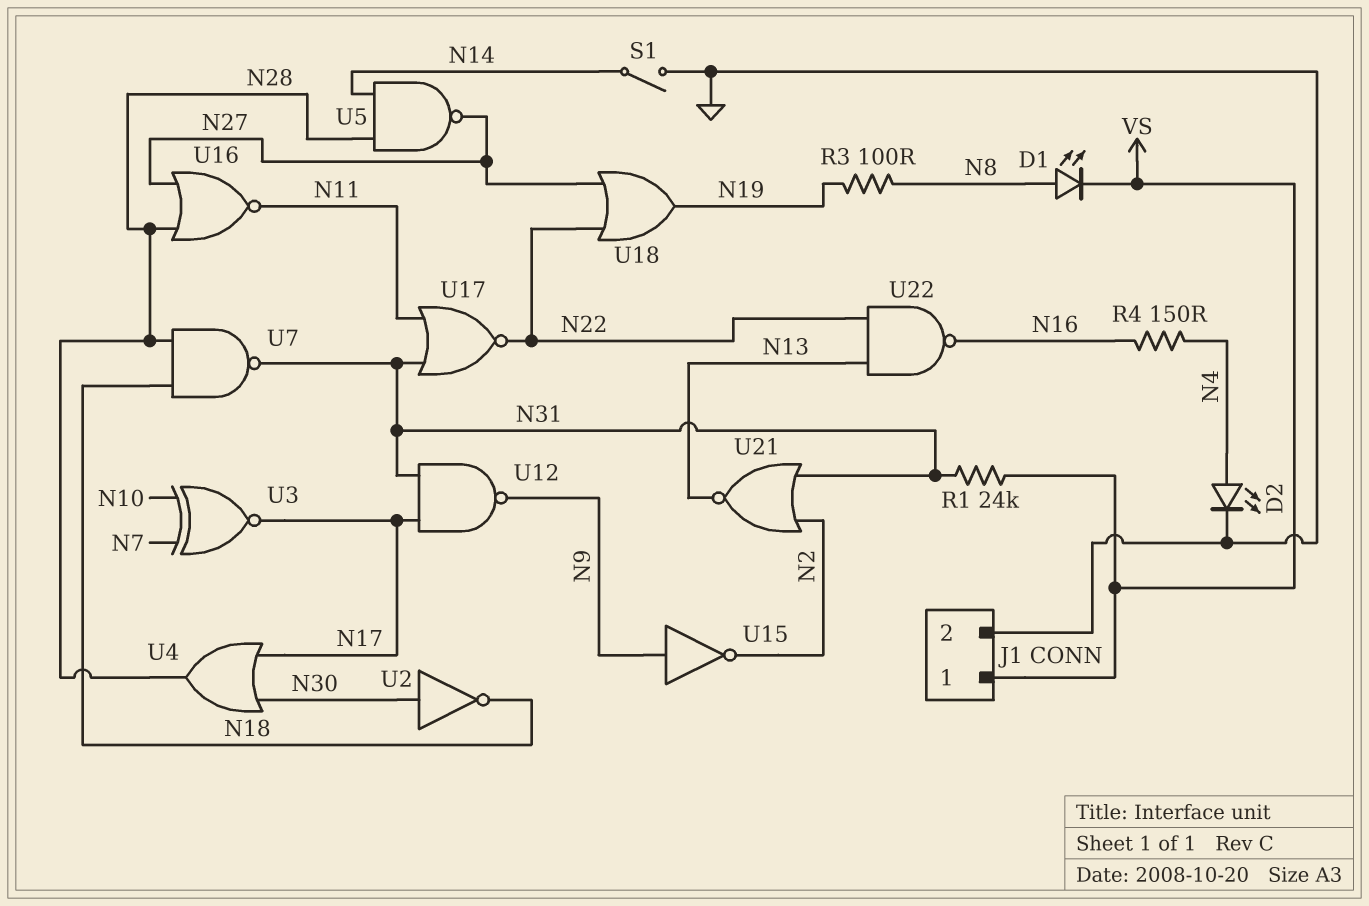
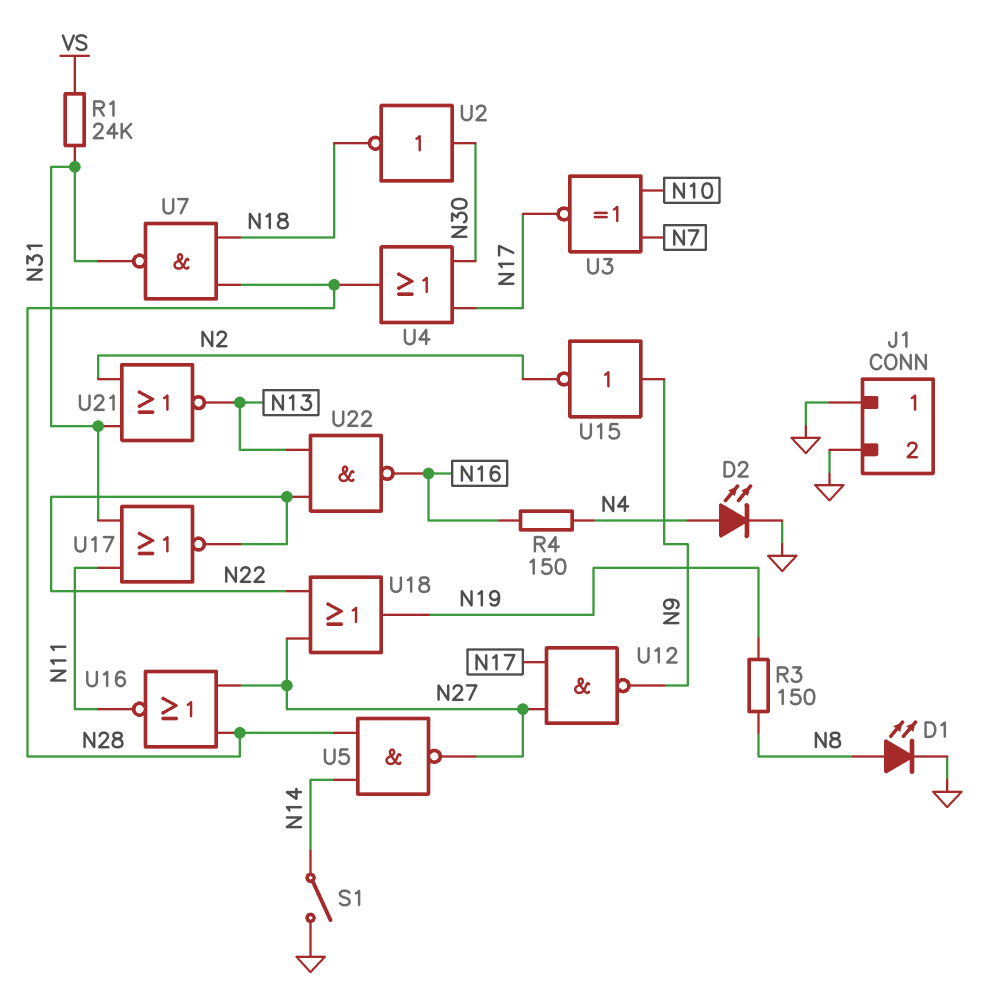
D1: LED (A N8, K VS) -> LED (A N8, K GND)
J1 pin 1: VS -> GND
R3: 100 (N8, N19) -> 150 (N8, N19)
U12: NAND (in N17, in N31, out N9) -> NAND (in N17, in N27, out N9)

